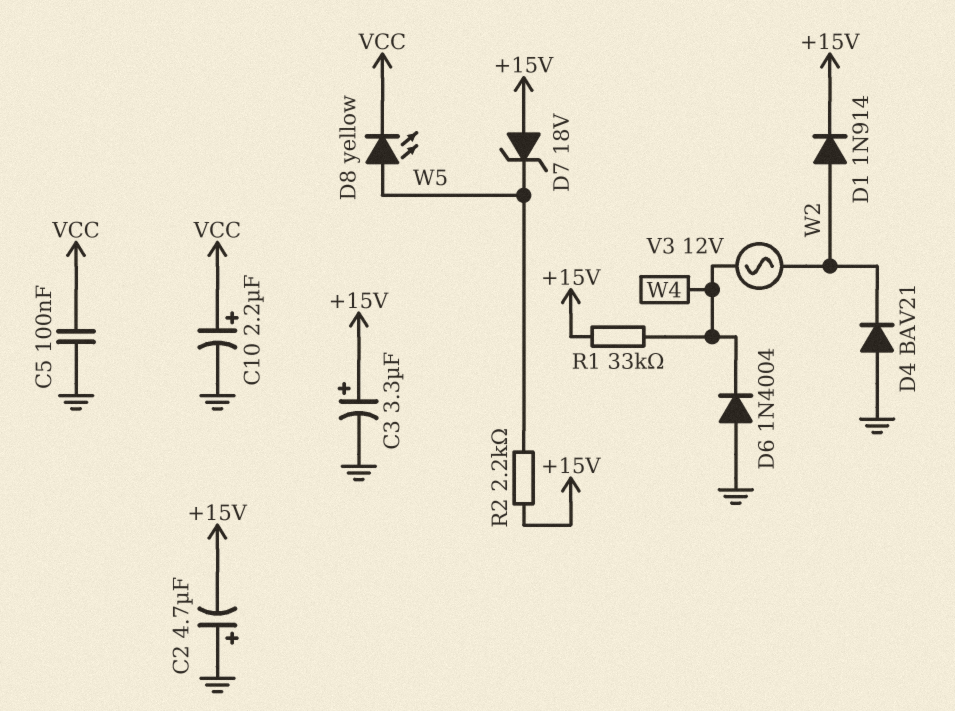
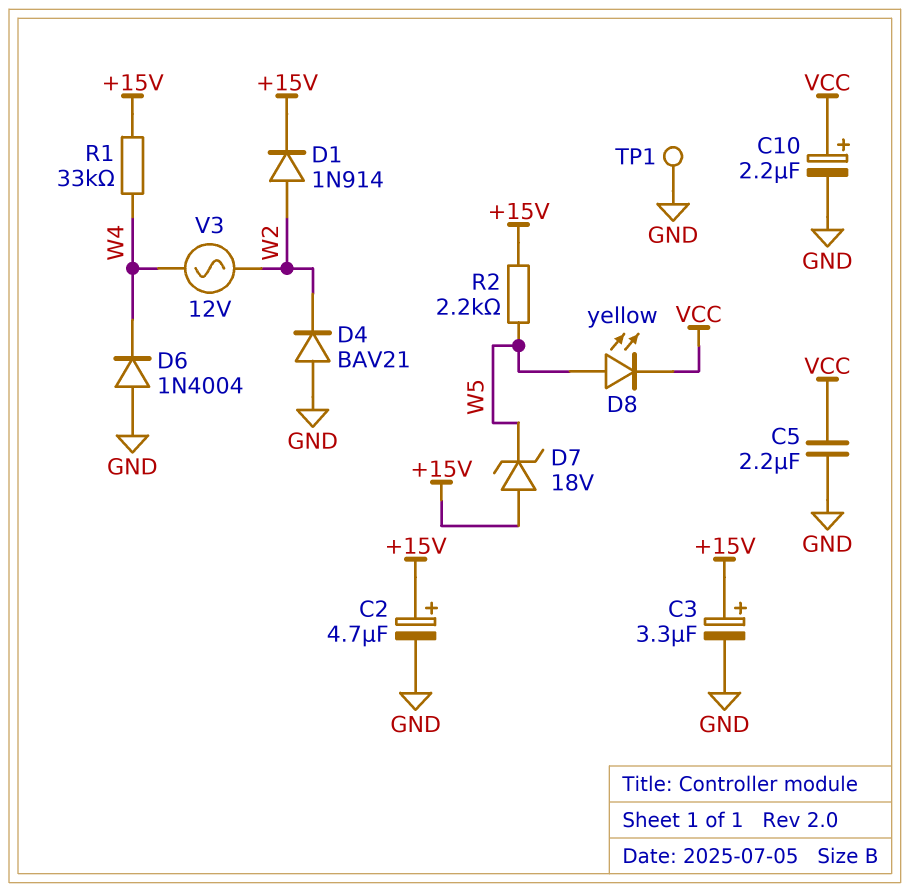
C2: 4.7uF (plus GND, minus +15V) -> 4.7uF (plus +15V, minus GND)
C5: 100nF (GND, VCC) -> 2.2uF (GND, VCC)
TP1: none -> test point (GND)

